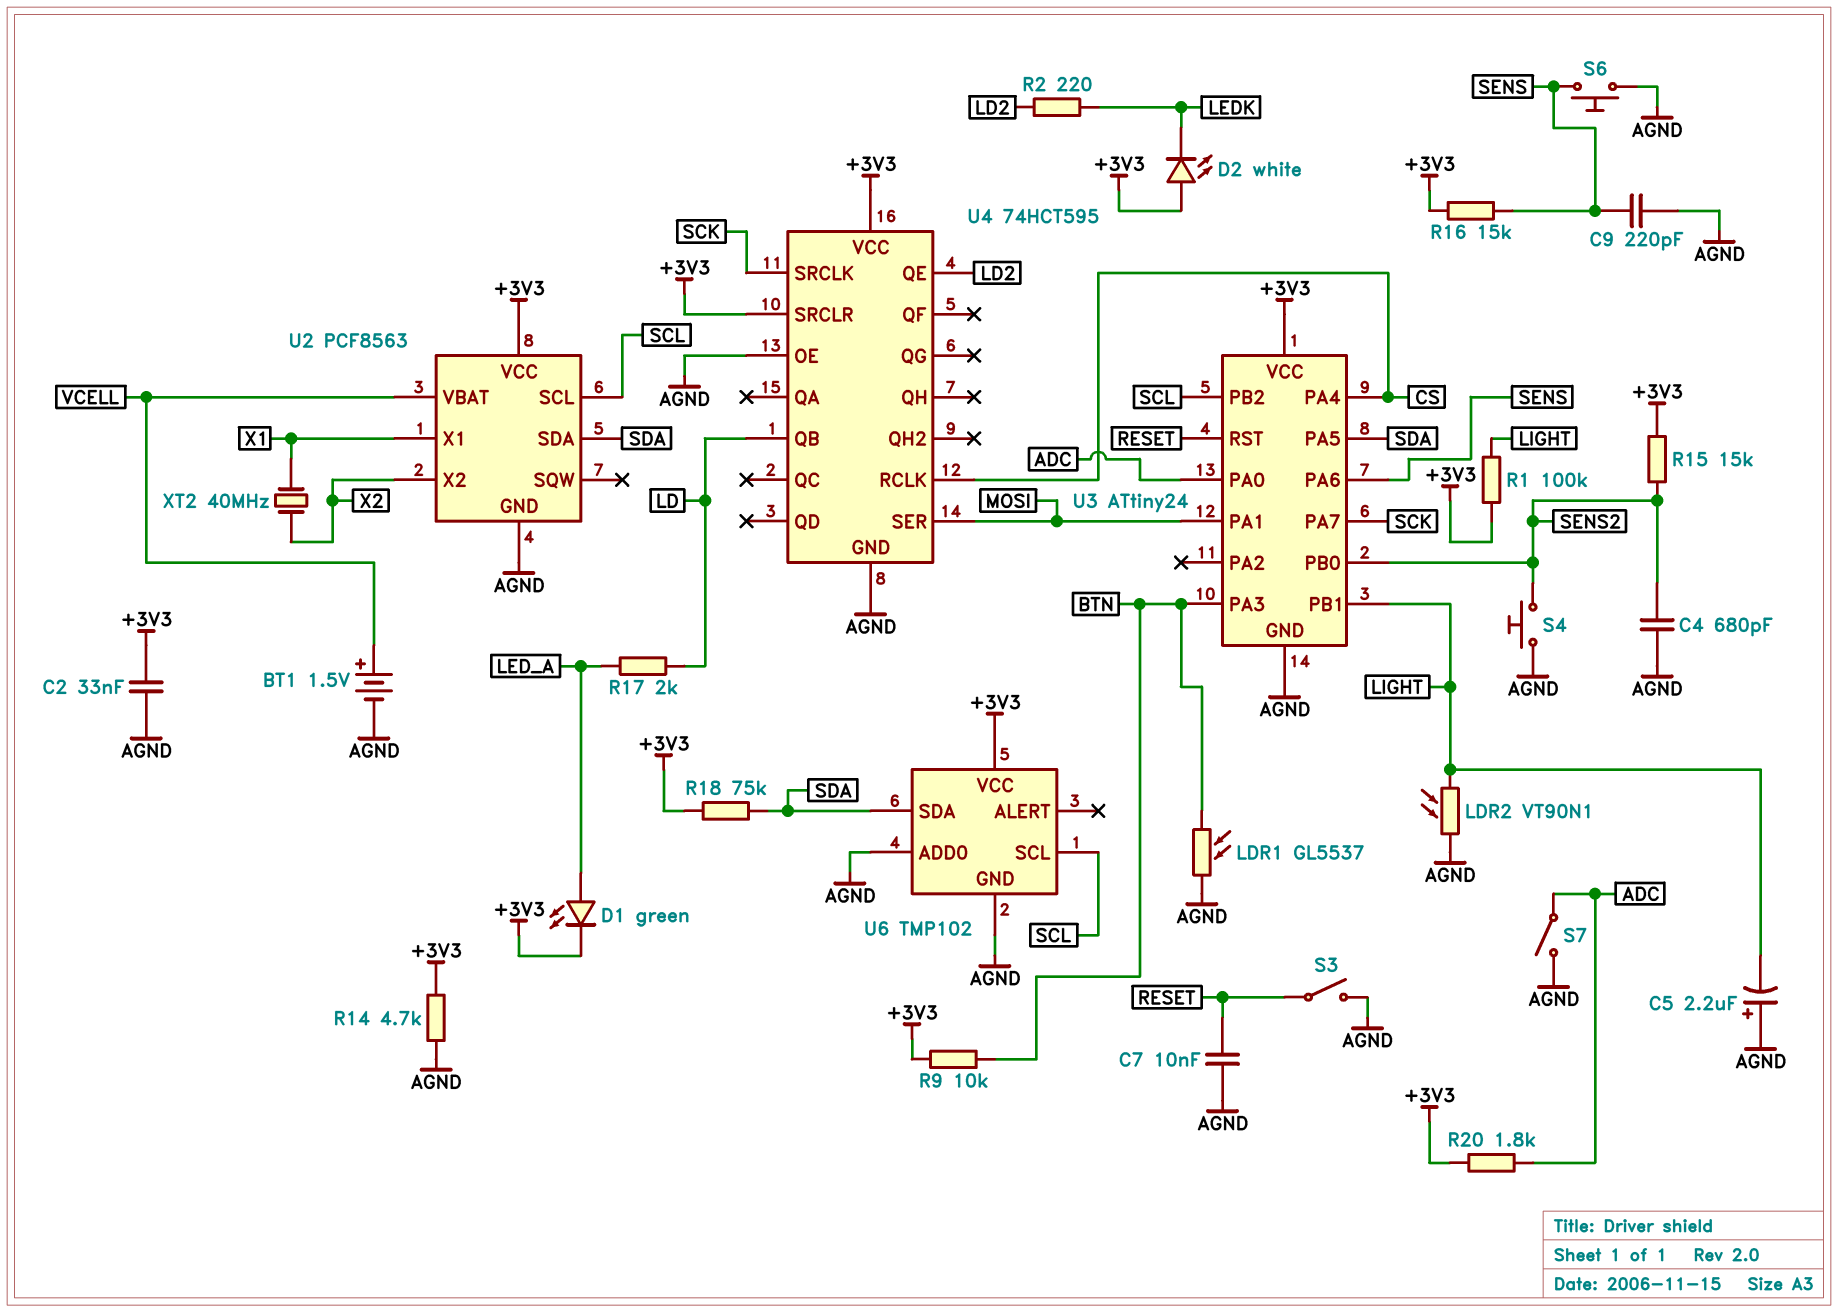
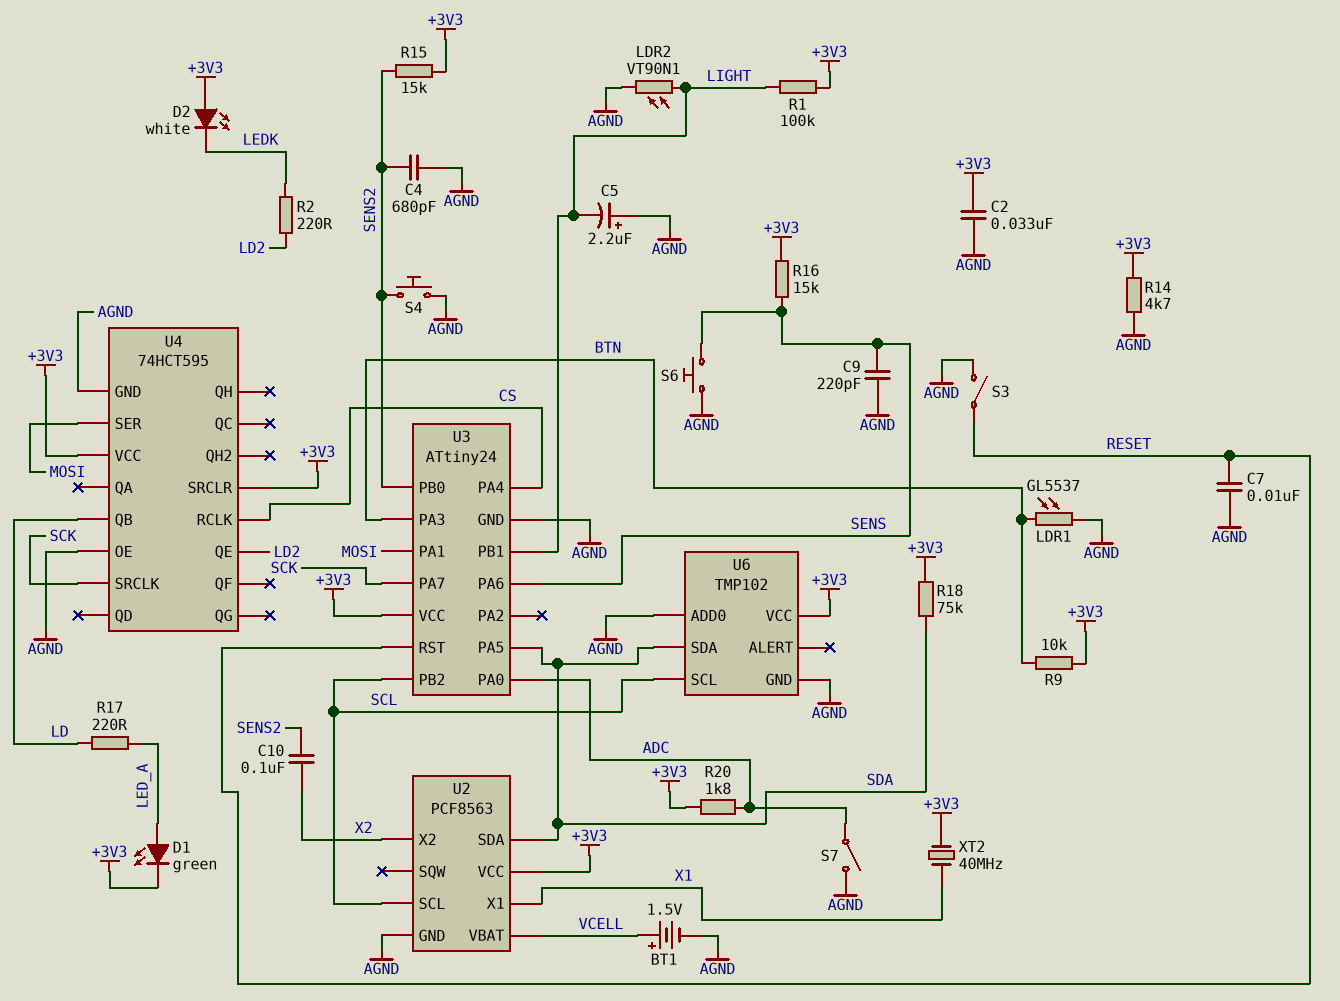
C10: none -> 100nF (SENS2, X2)
R17: 2k (LD, LED_A) -> 220 (LD, LED_A)
XT2: 40MHz (X1, X2) -> 40MHz (+3V3, X1)

